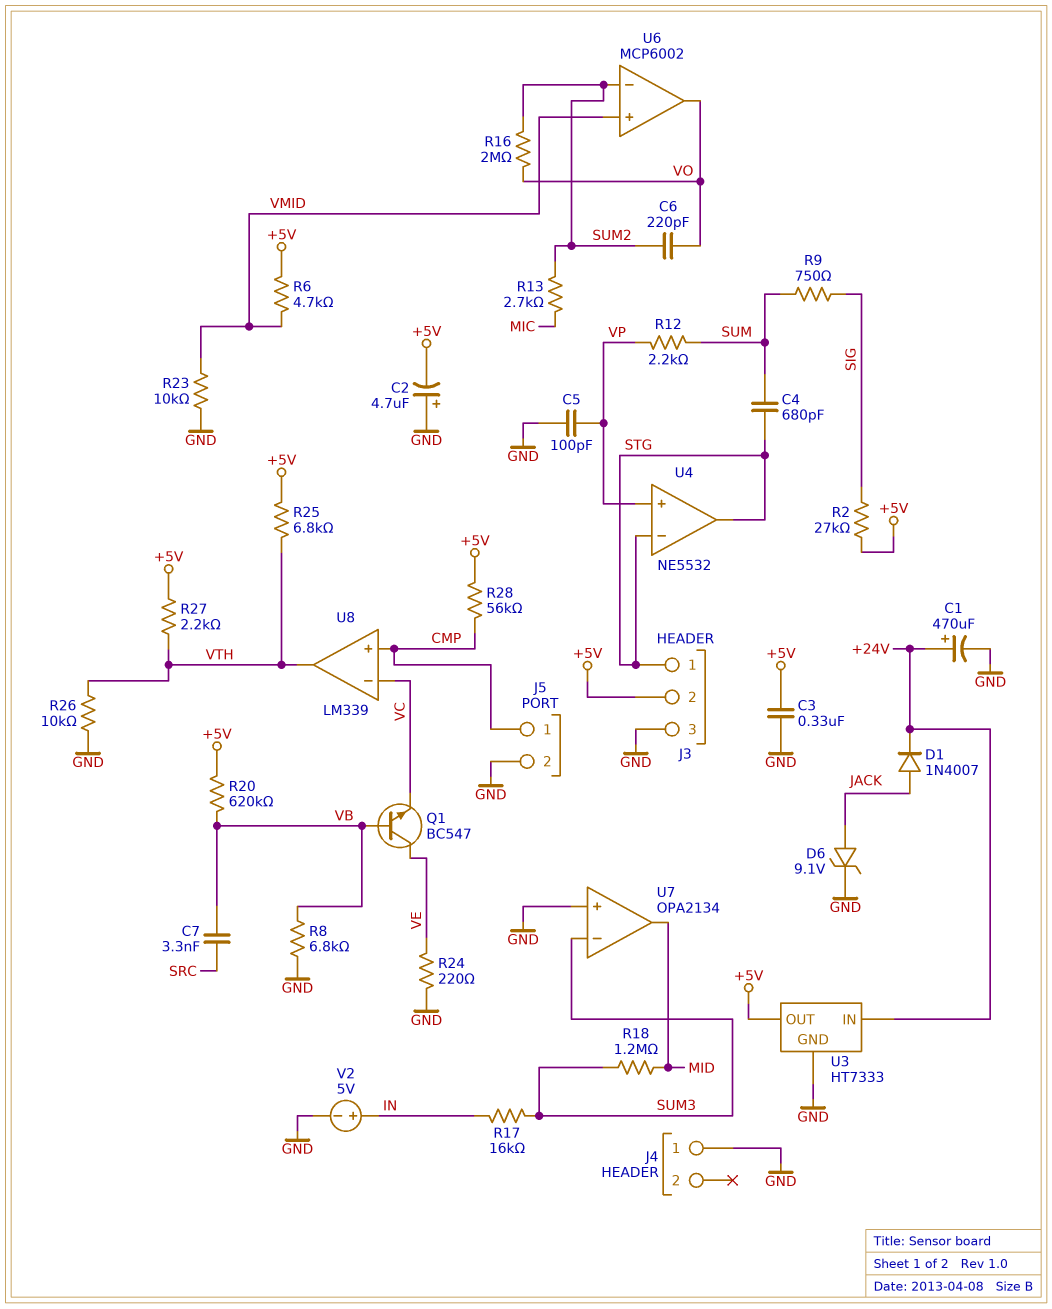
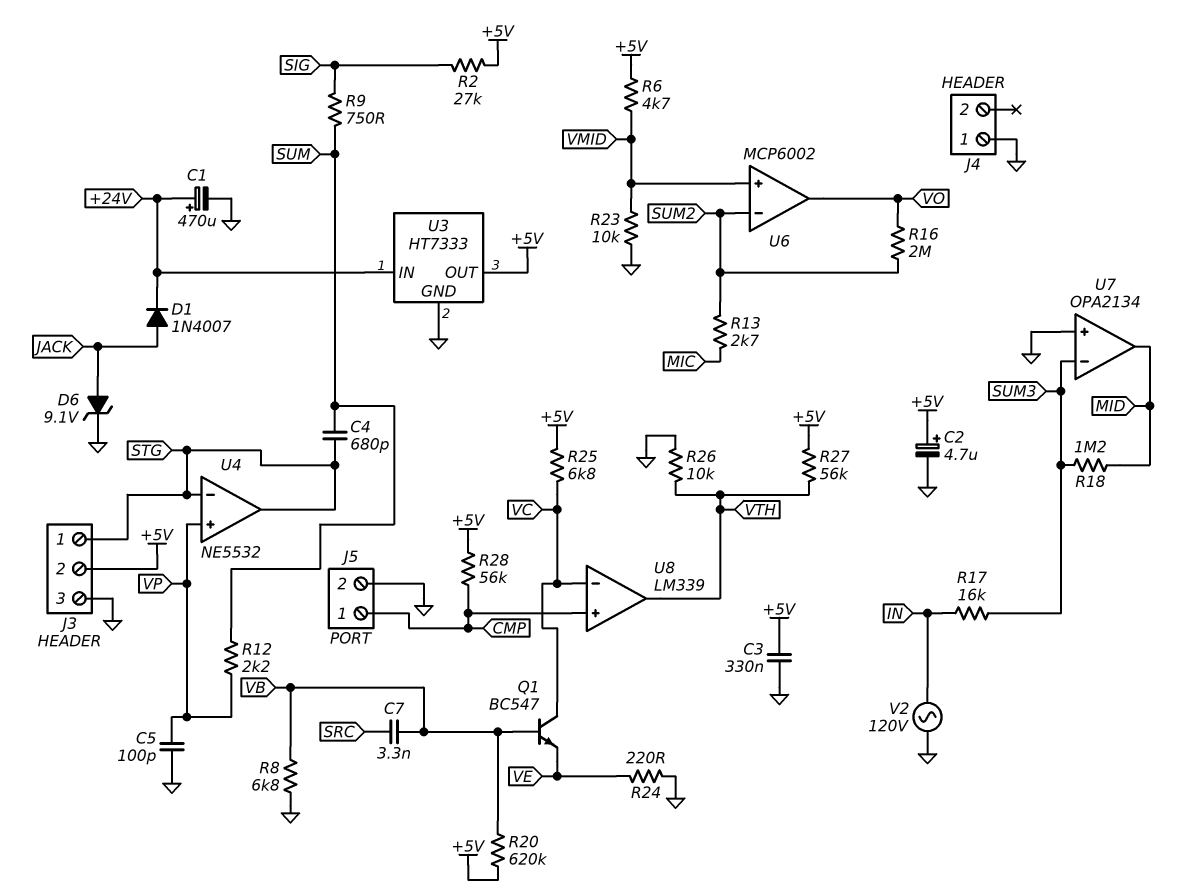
C2: 4.7uF (plus GND, minus +5V) -> 4.7uF (plus +5V, minus GND)
C6: 220pF (SUM2, VO) -> none
Q1: NPN BC547 (B VB, C VE, E VC) -> NPN BC547 (B VB, C VC, E VE)
R25: 6.8k (+5V, VTH) -> 6.8k (+5V, VC)
R27: 2.2k (+5V, VTH) -> 56k (+5V, VTH)
V2: 5V (plus IN, minus GND) -> AC 120V (GND, IN)

